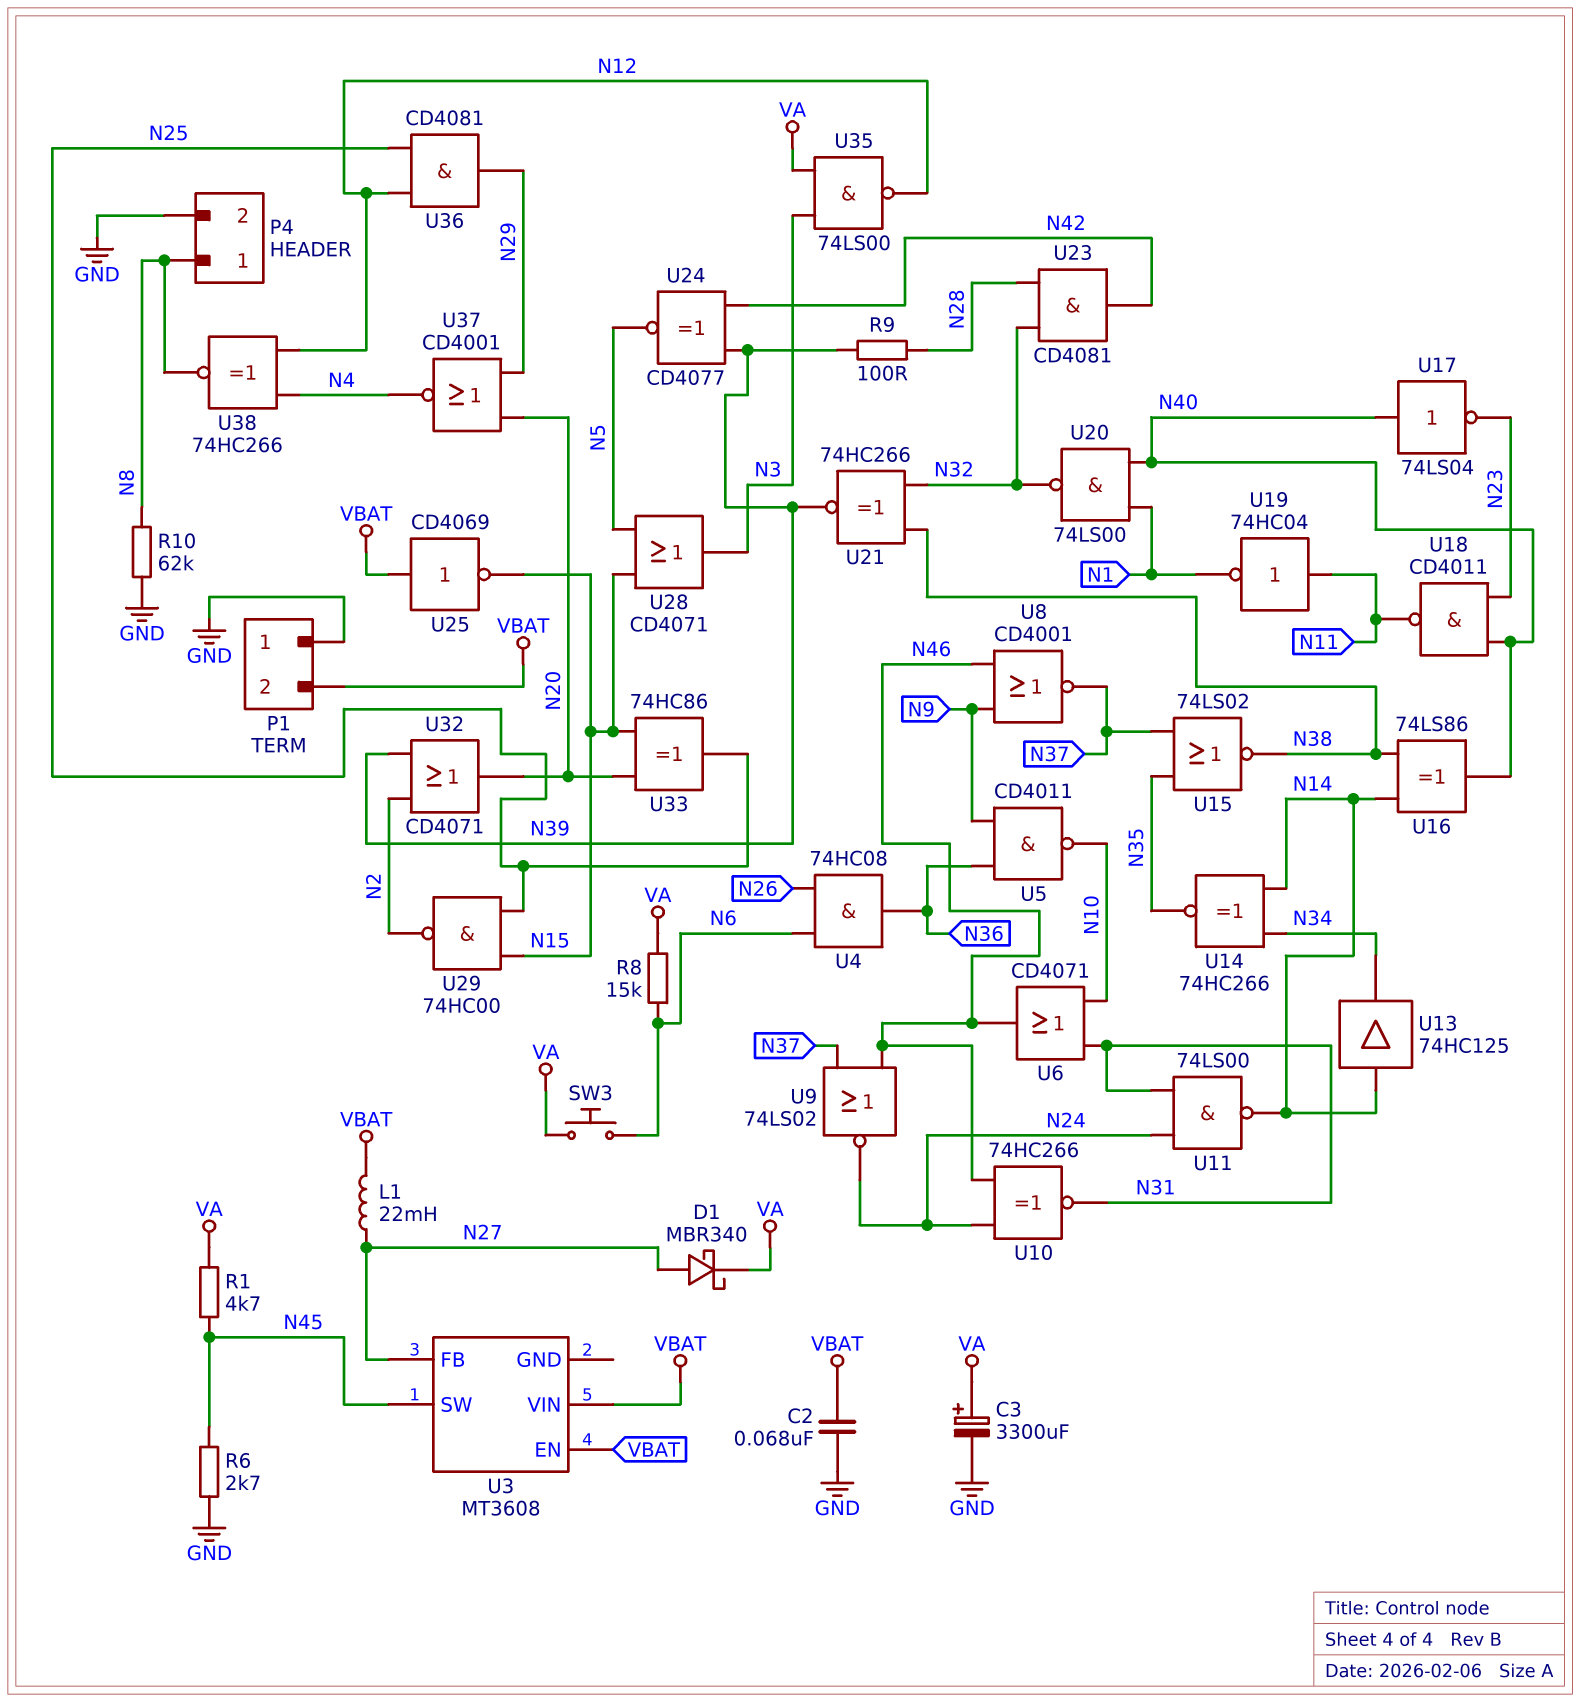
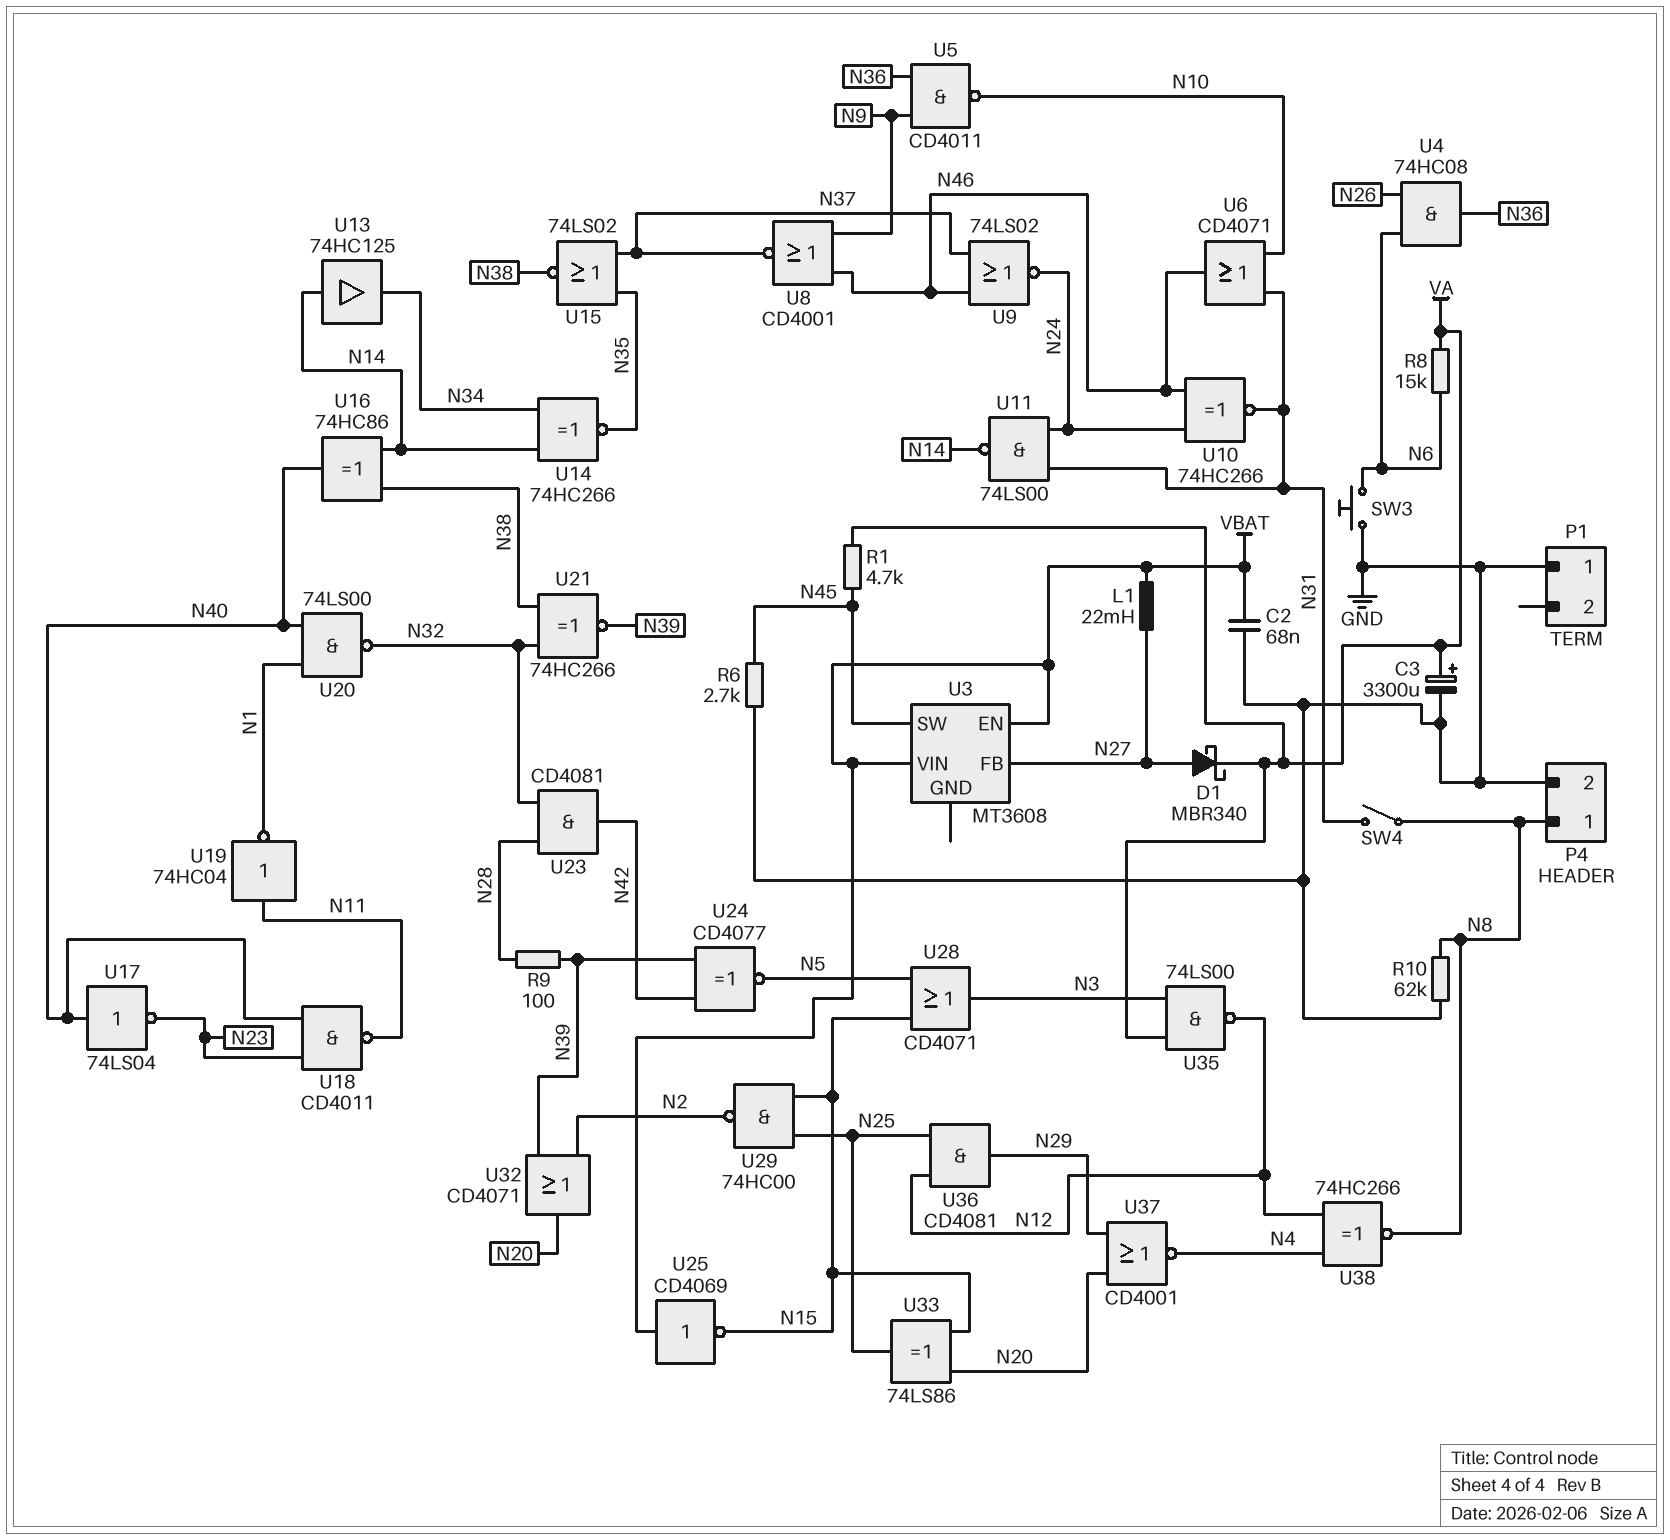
P1 pin 2: VBAT -> none
SW3: button (N6, VA) -> button (GND, N6)
SW4: none -> switch (N8, N31)
U16: XOR 74LS86 (in N14, in N38, out N40) -> XOR 74HC86 (in N14, in N38, out N40)
U33: XOR 74HC86 (in N15, in N20, out N25) -> XOR 74LS86 (in N15, in N20, out N25)

